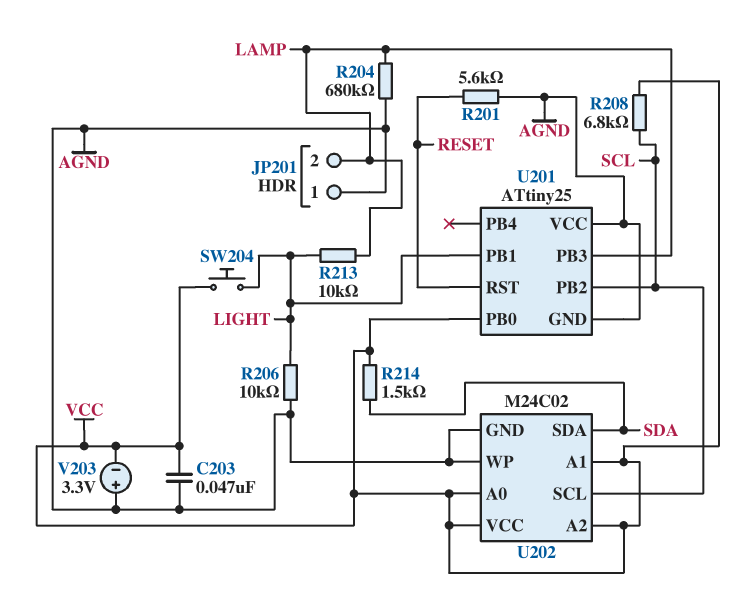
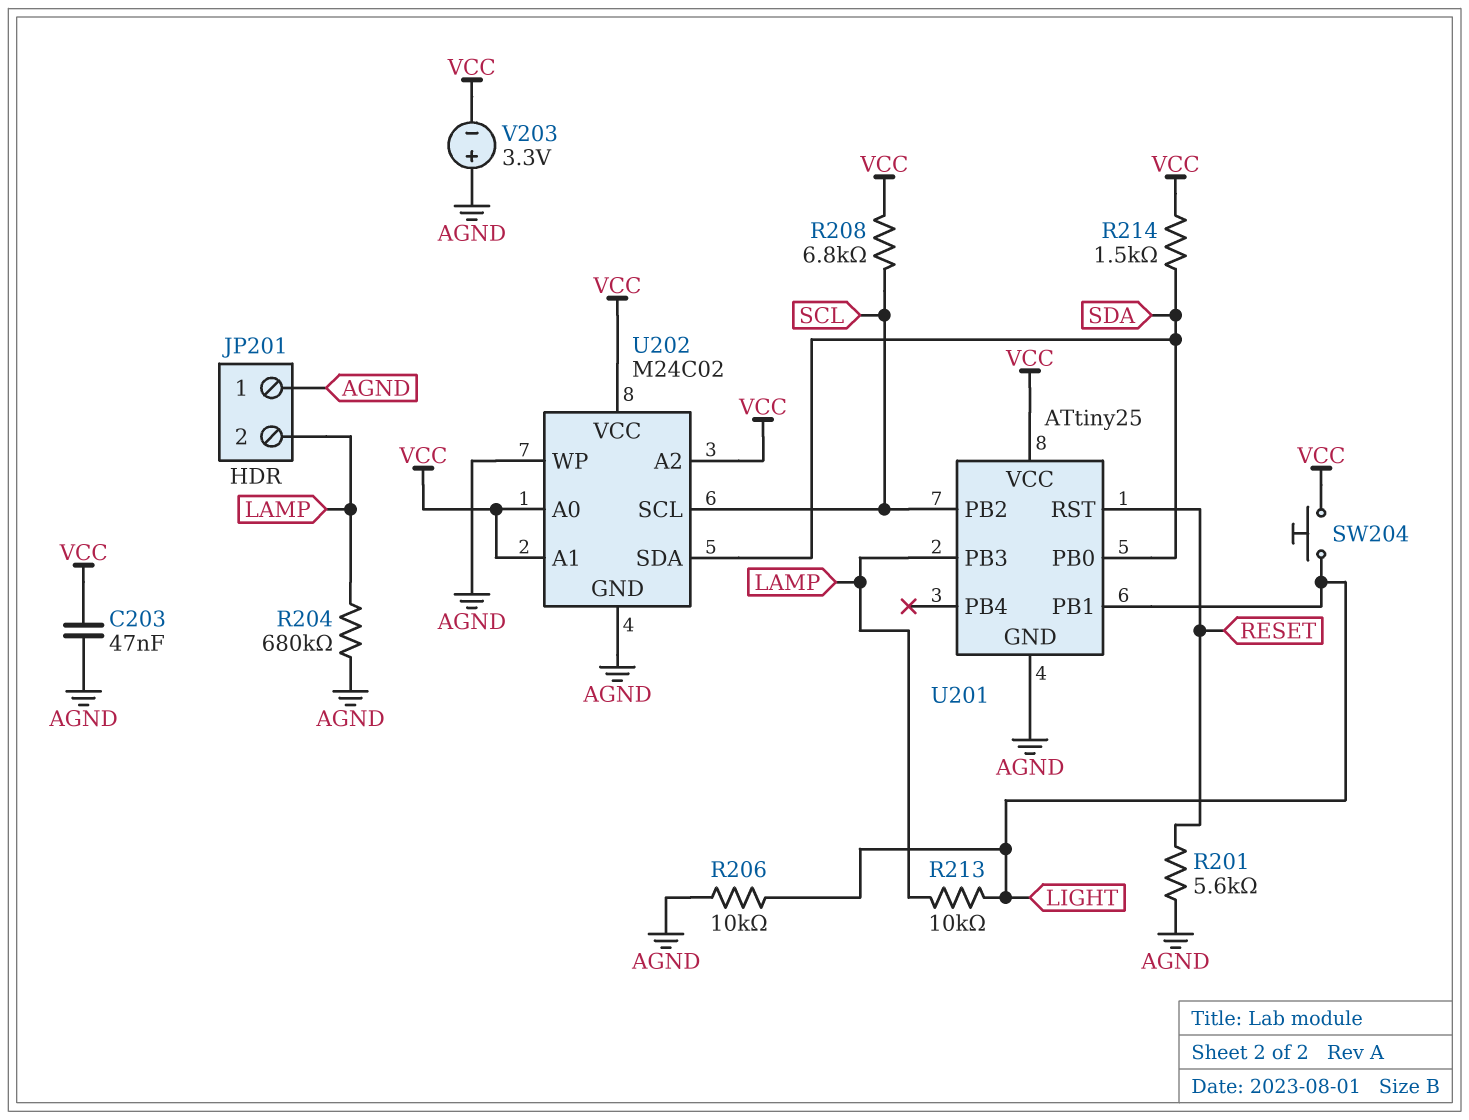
U201 pin PB0: VCC -> SDA
U201 pin VCC: AGND -> VCC

